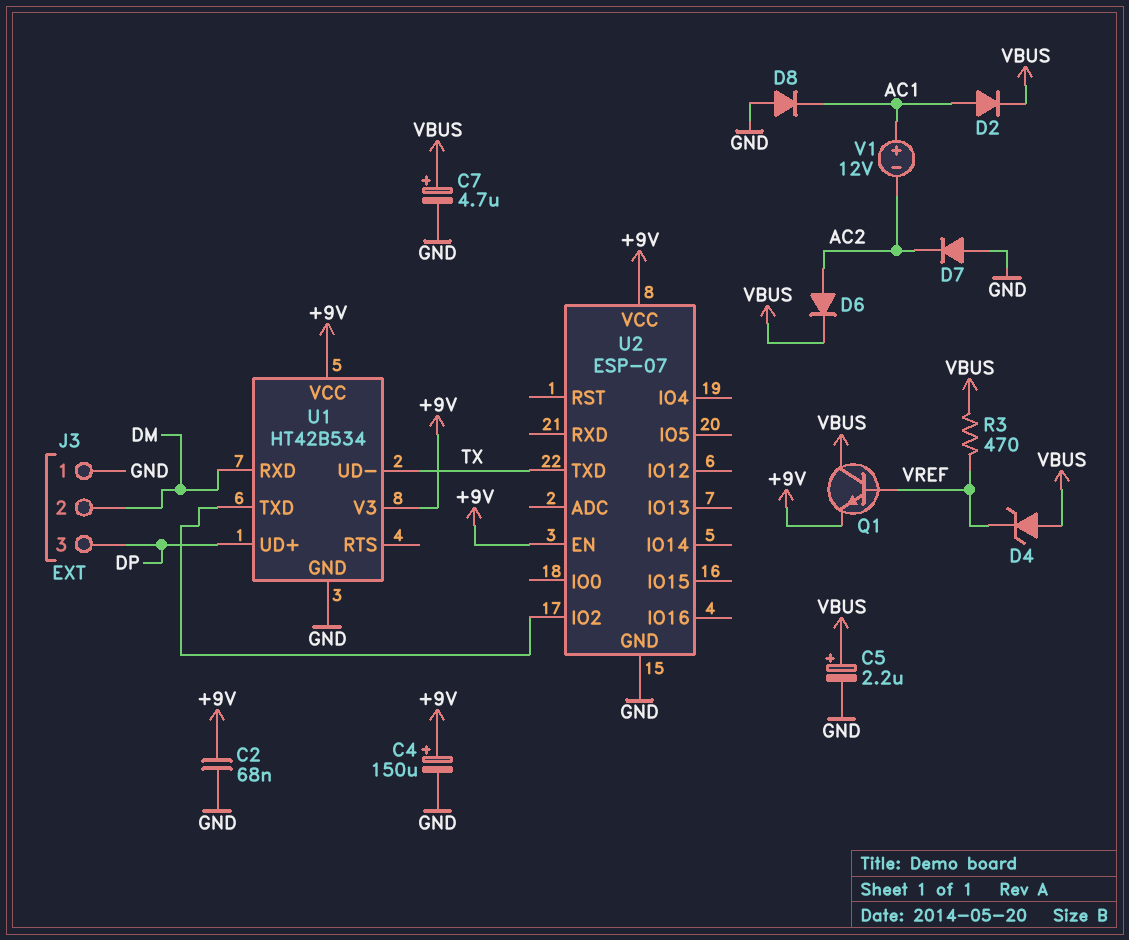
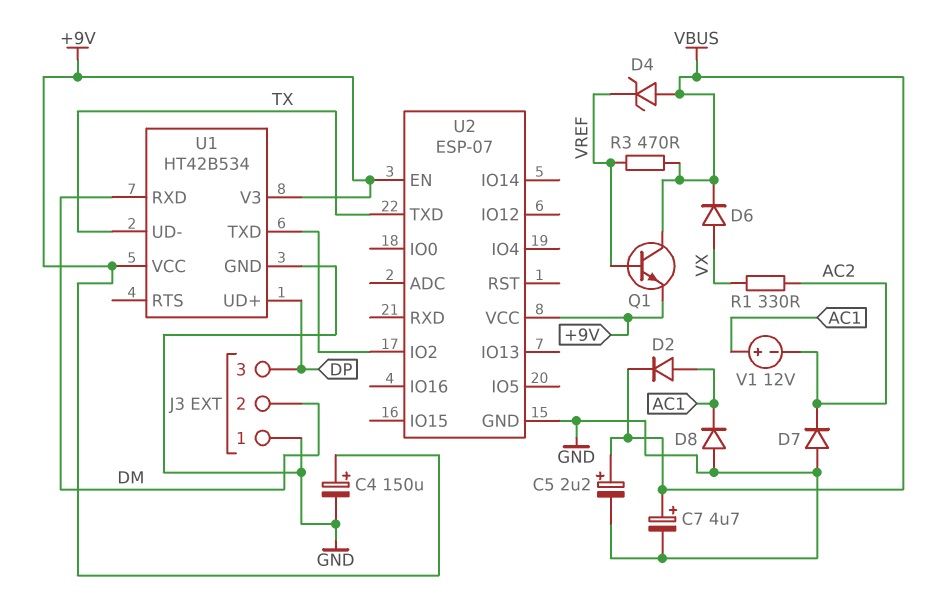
C2: 68nF (+9V, GND) -> none
D6: diode (A AC2, K VBUS) -> diode (A VX, K VBUS)
R1: none -> 330 (AC2, VX)

